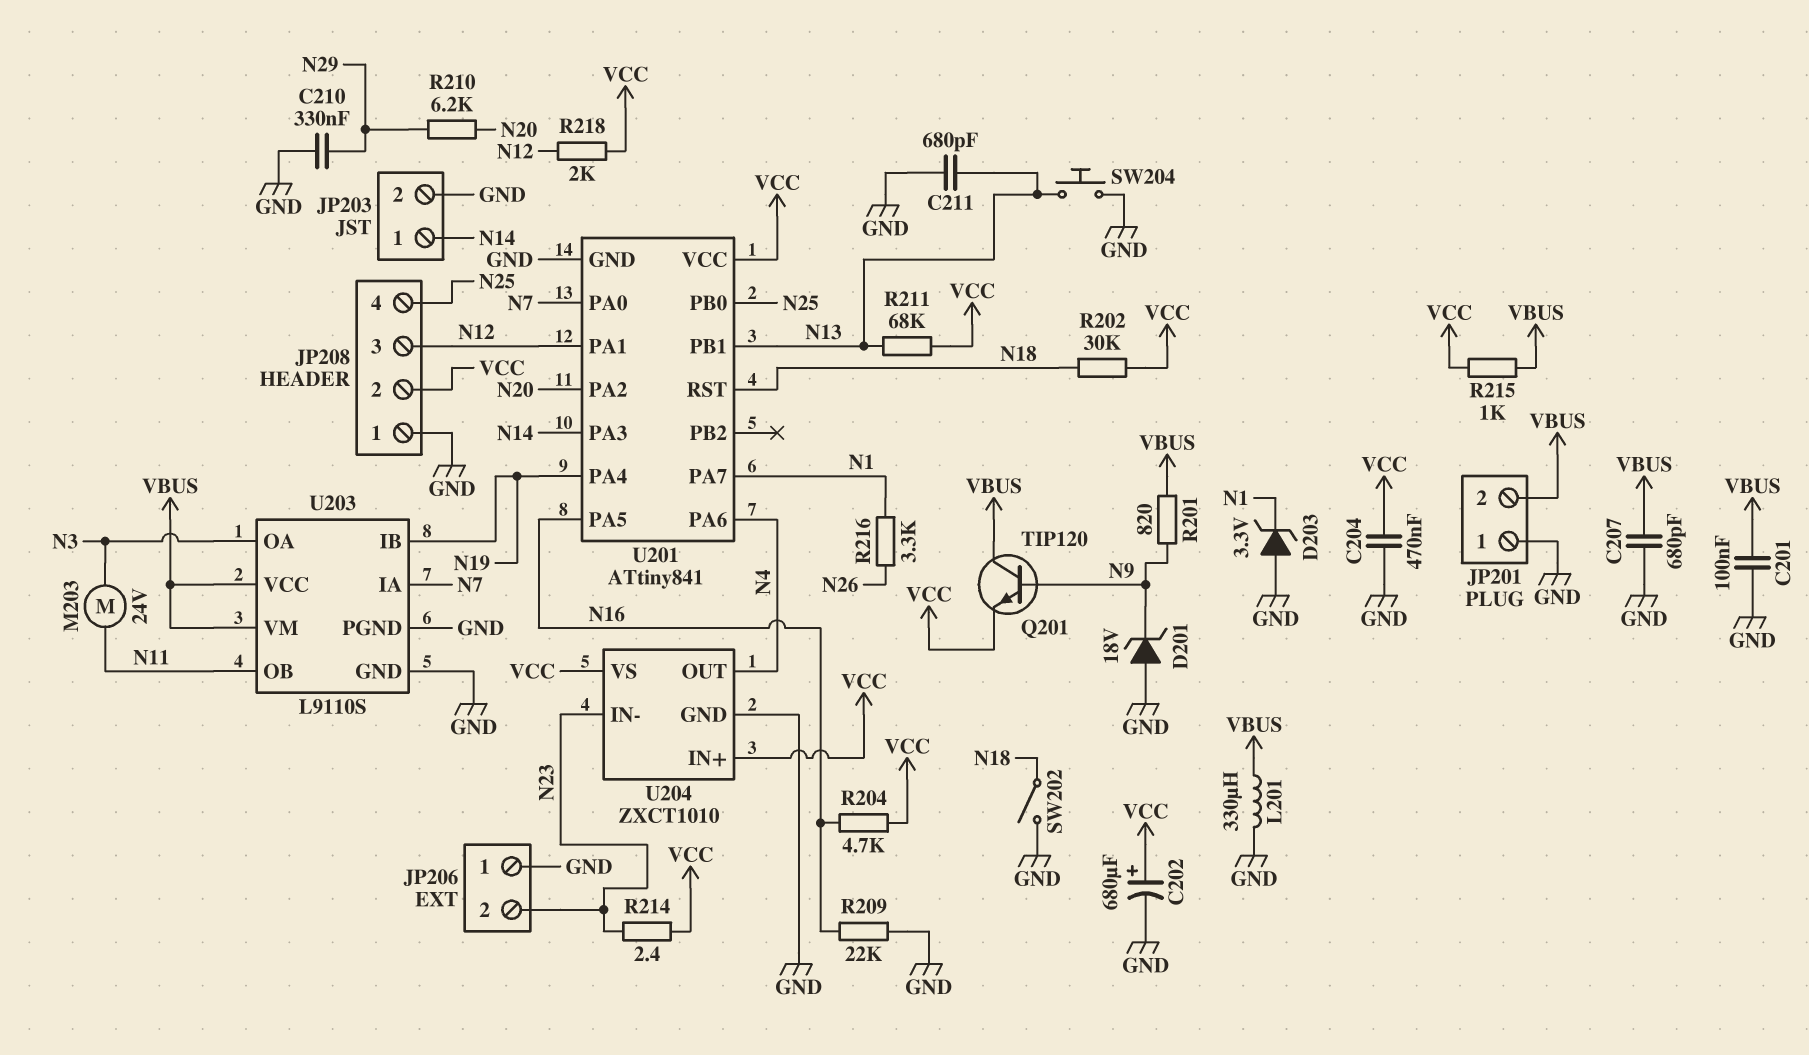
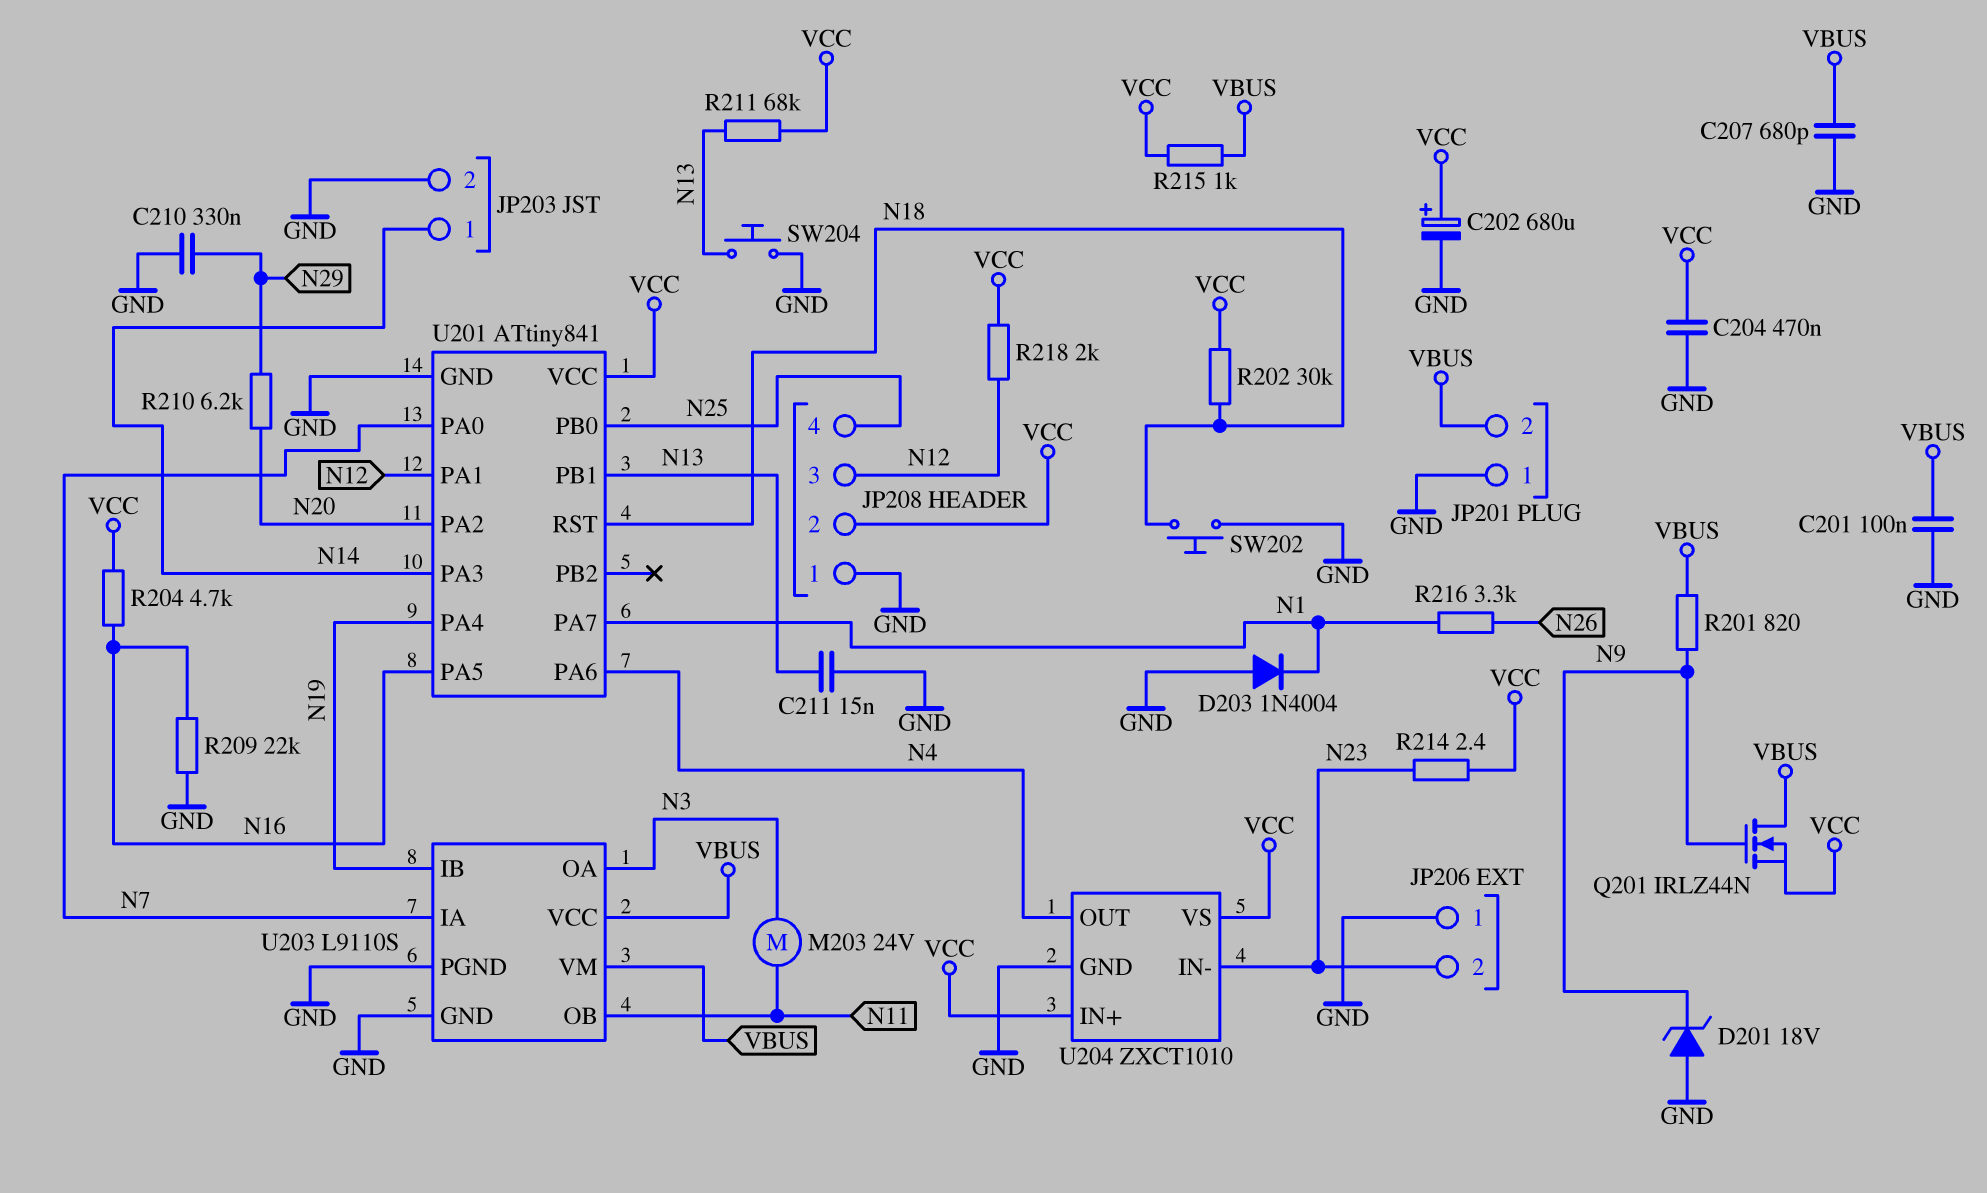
C211: 680pF (GND, N13) -> 15nF (GND, N13)
D203: zener 3.3V (A GND, K N1) -> diode 1N4004 (A GND, K N1)
L201: 330uH (GND, VBUS) -> none
Q201: NPN TIP120 (B N9, C VBUS, E VCC) -> NMOS IRLZ44N (G N9, D VBUS, S VCC)
SW202: switch (GND, N18) -> button (GND, N18)

